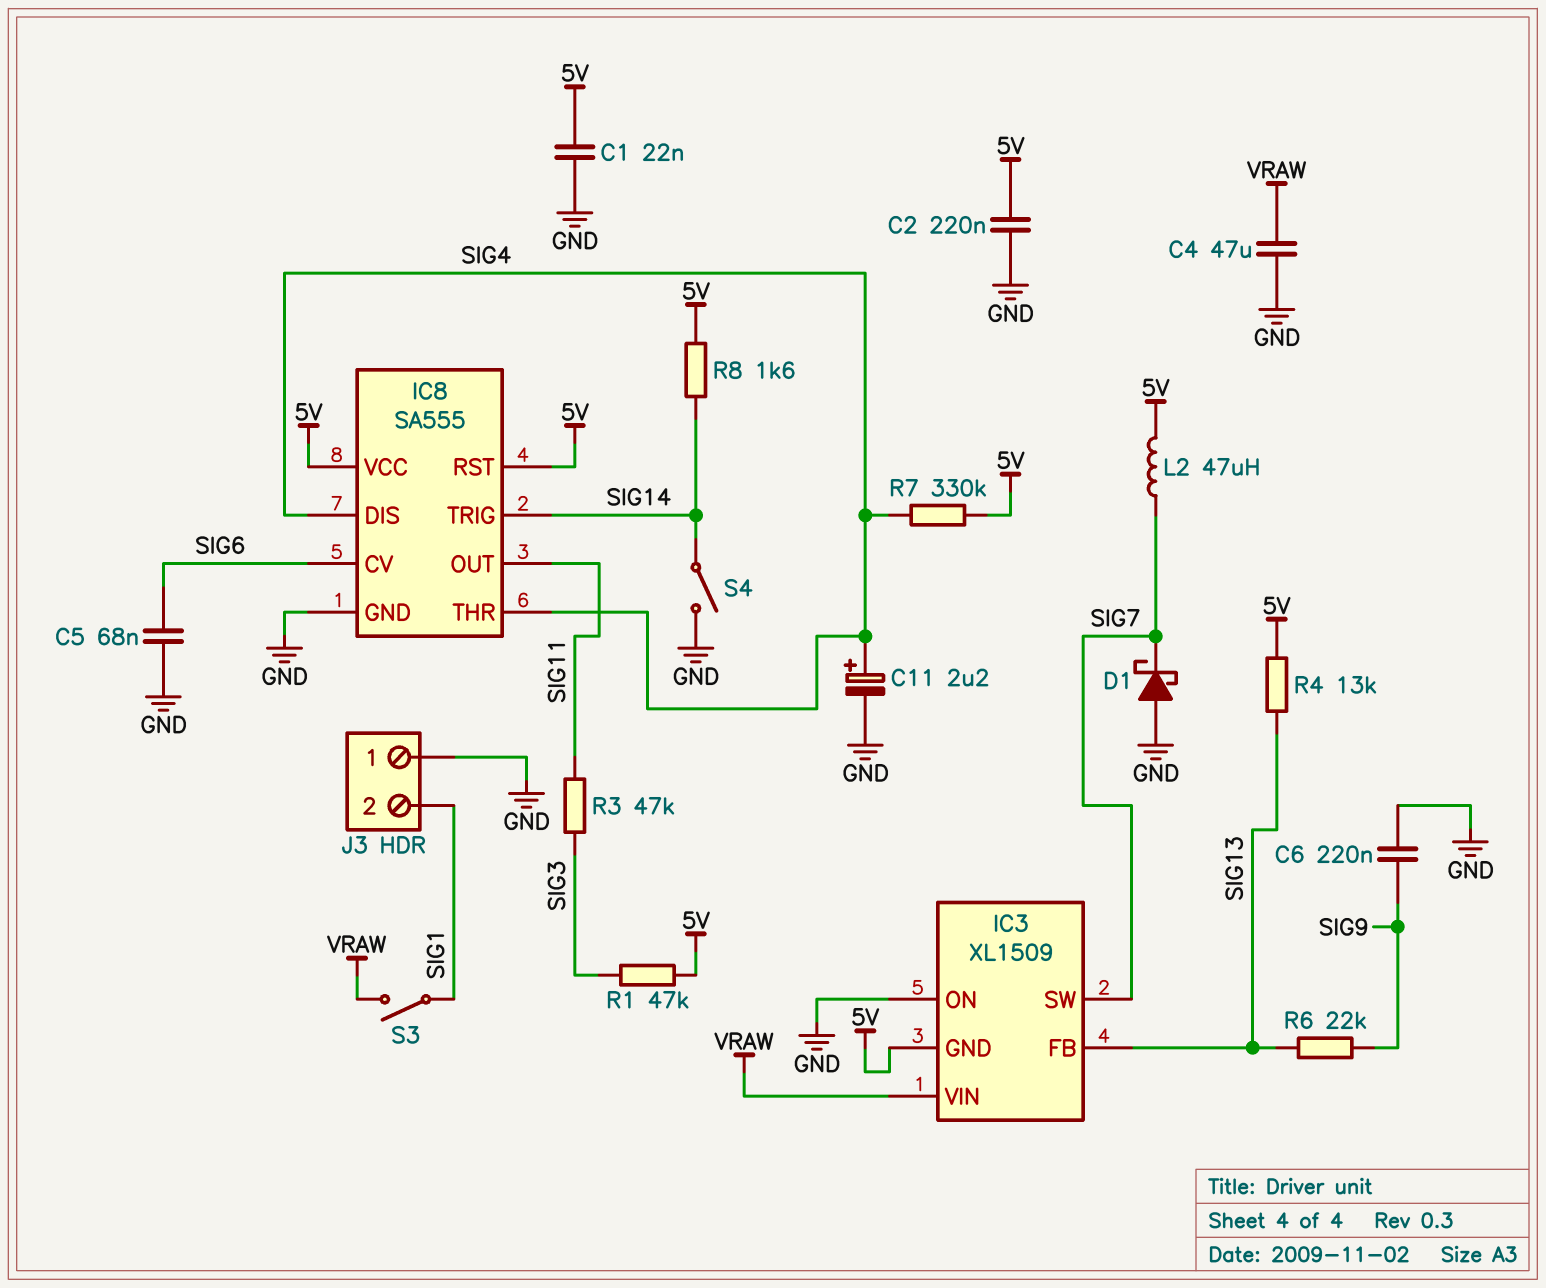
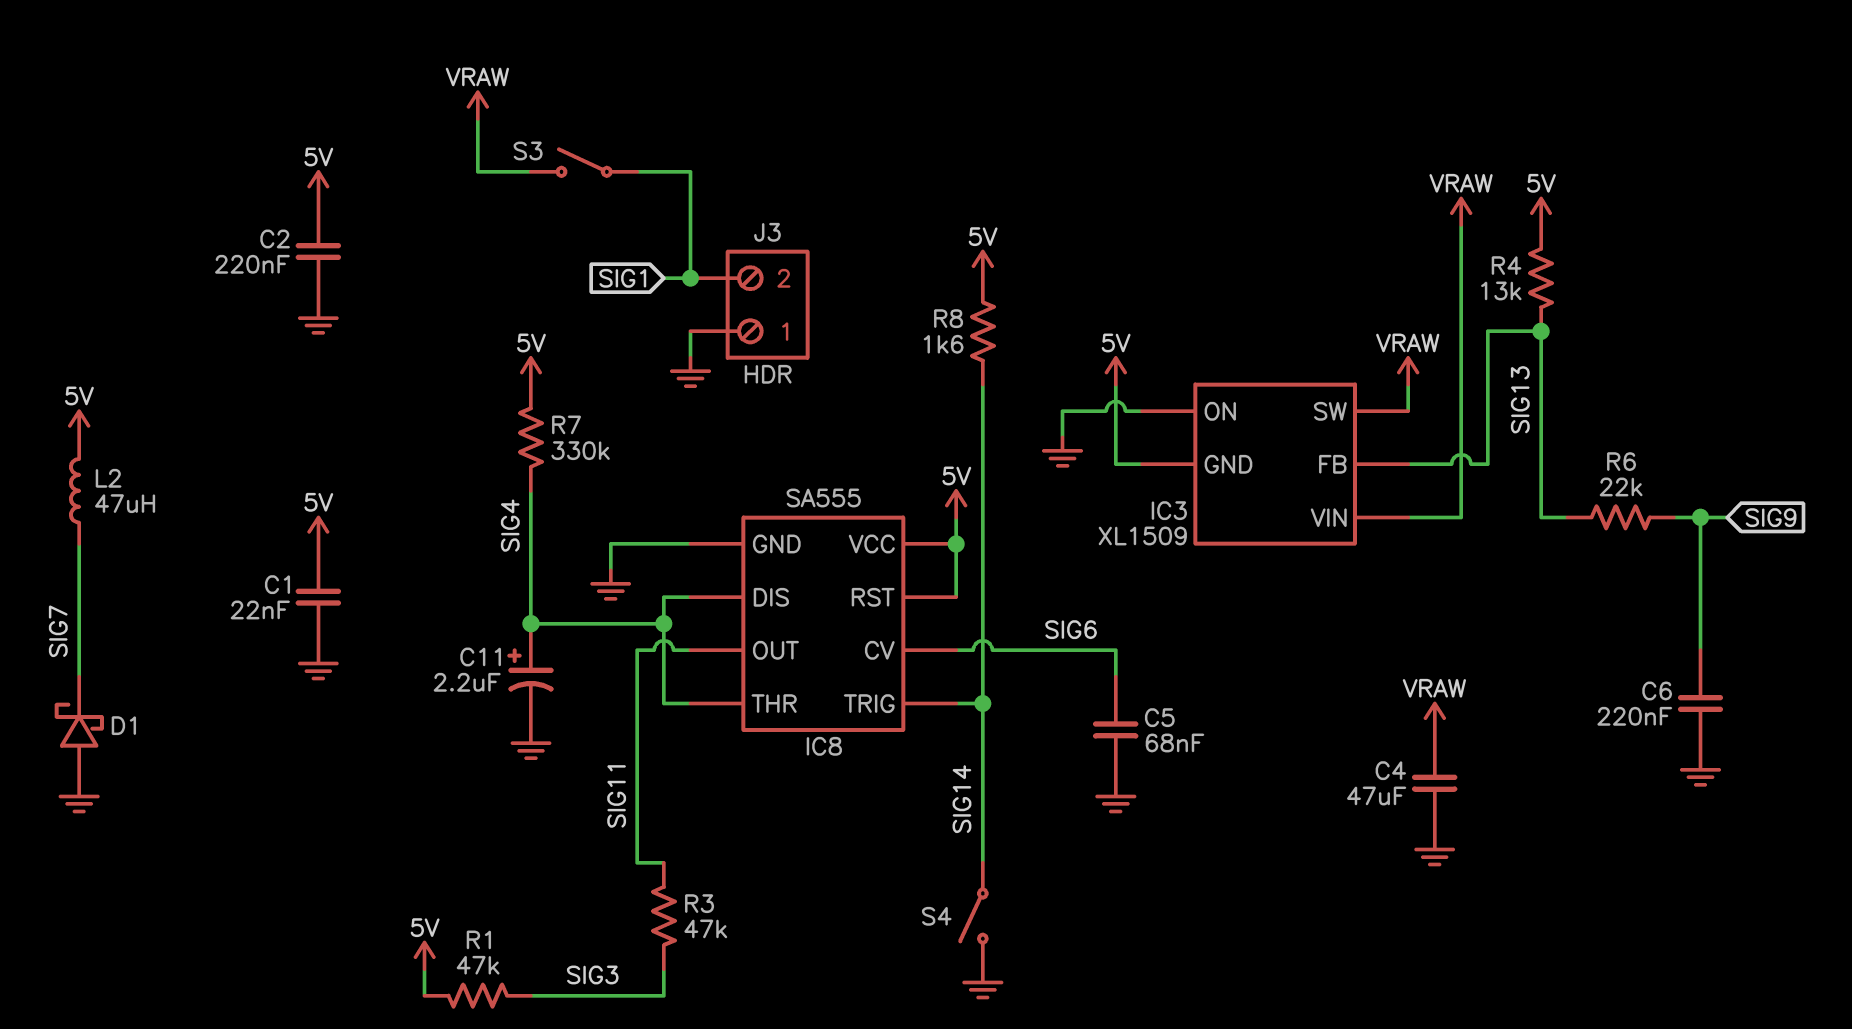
IC3 pin SW: SIG7 -> VRAW

